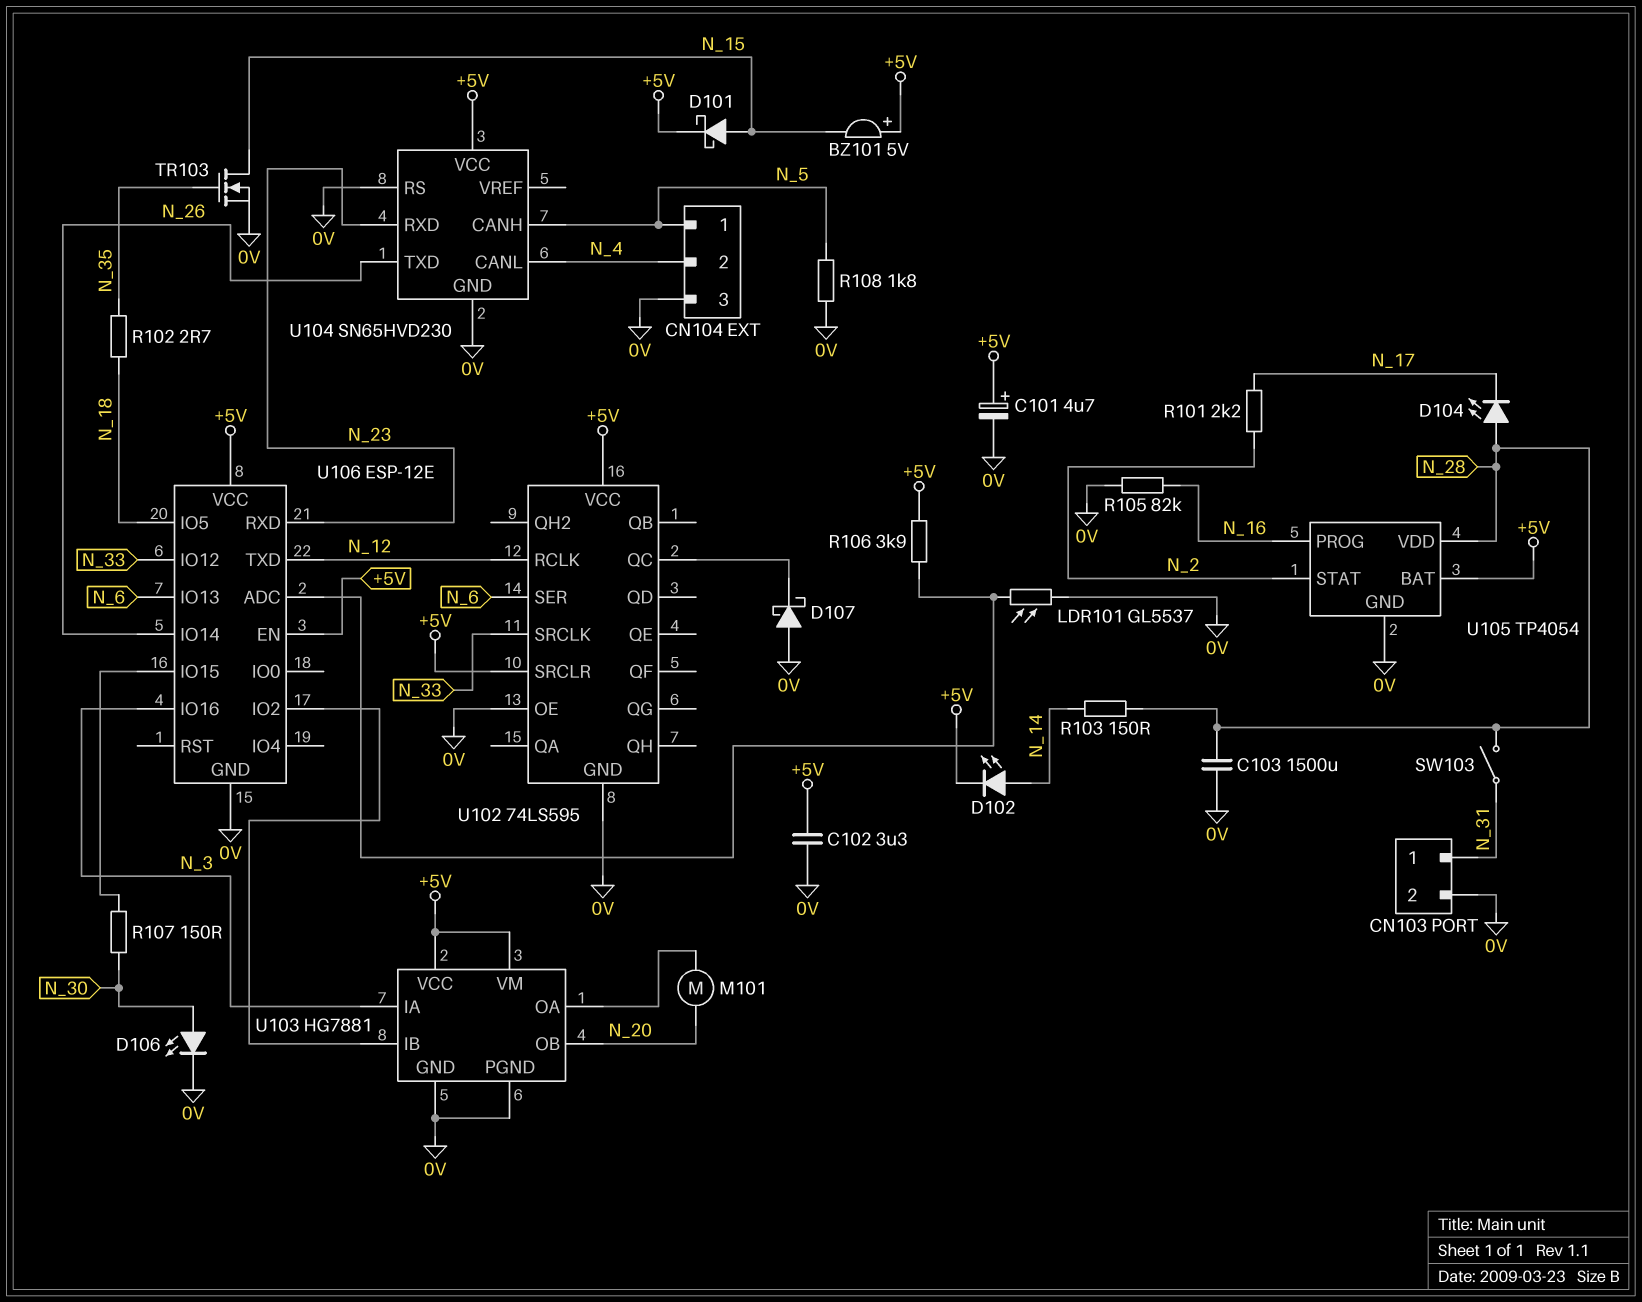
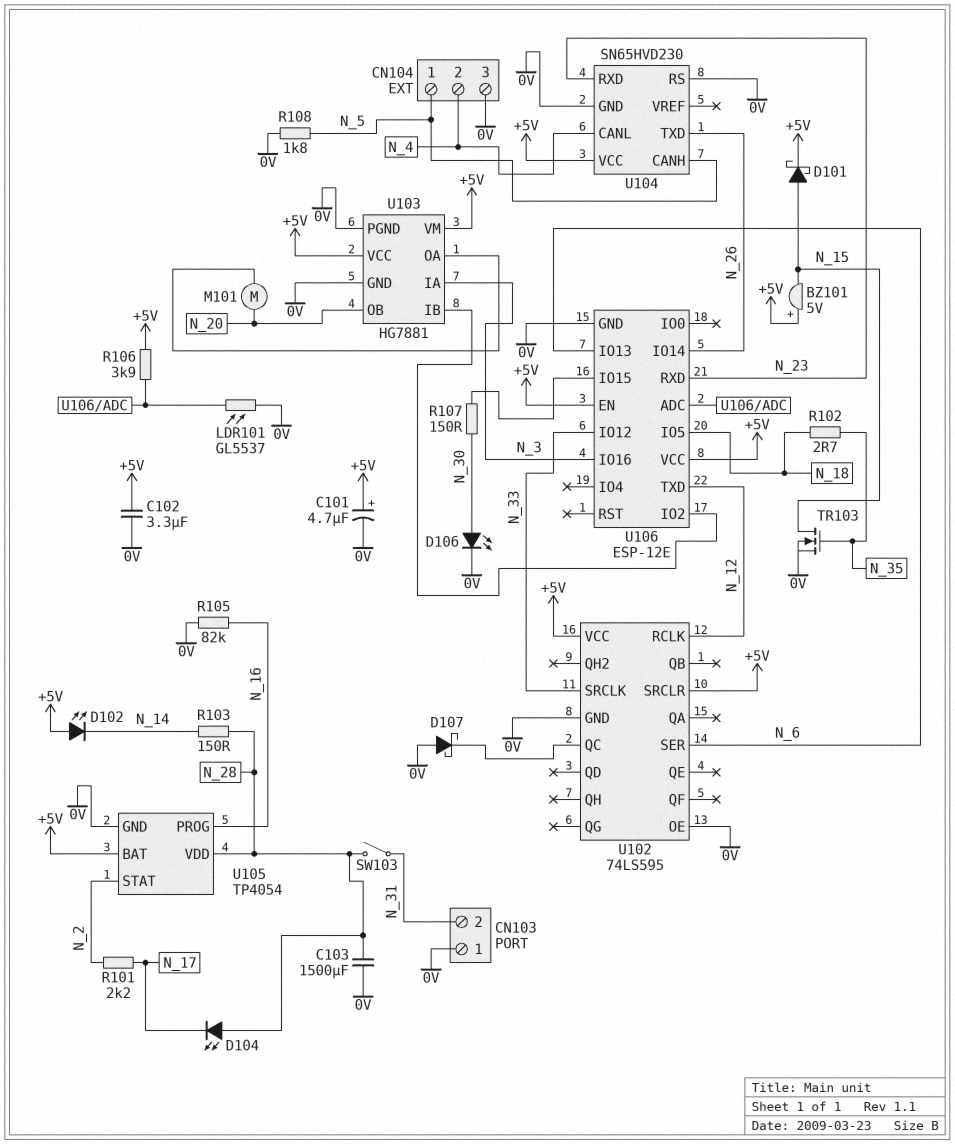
CN103 pin 1: N_31 -> 0V
CN103 pin 2: 0V -> N_31
D102: LED (A N_14, K +5V) -> LED (A +5V, K N_14)

